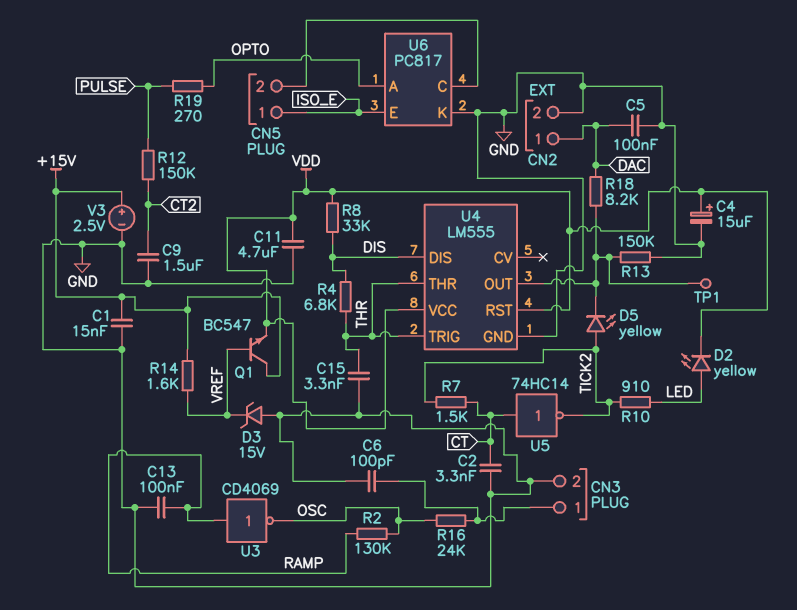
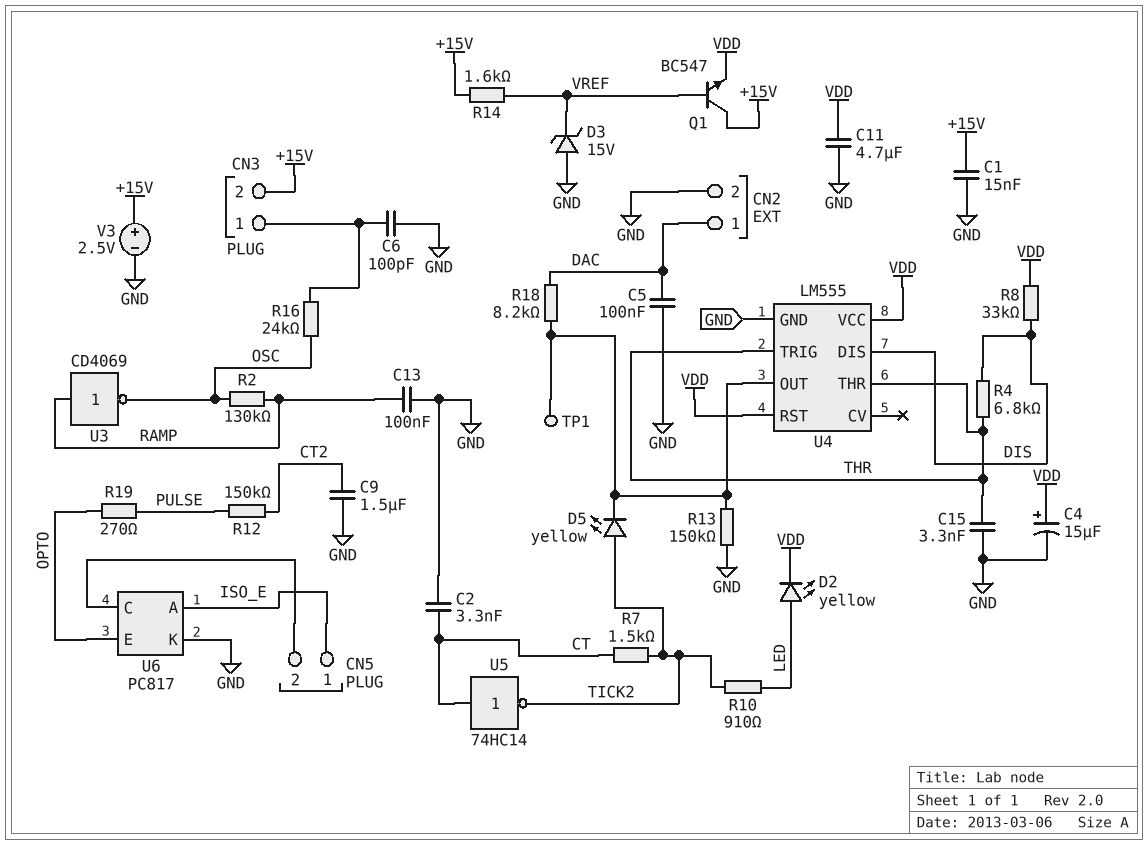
CN3 pin 2: GND -> +15V
U6 pin A: OPTO -> ISO_E
U6 pin E: ISO_E -> OPTO

